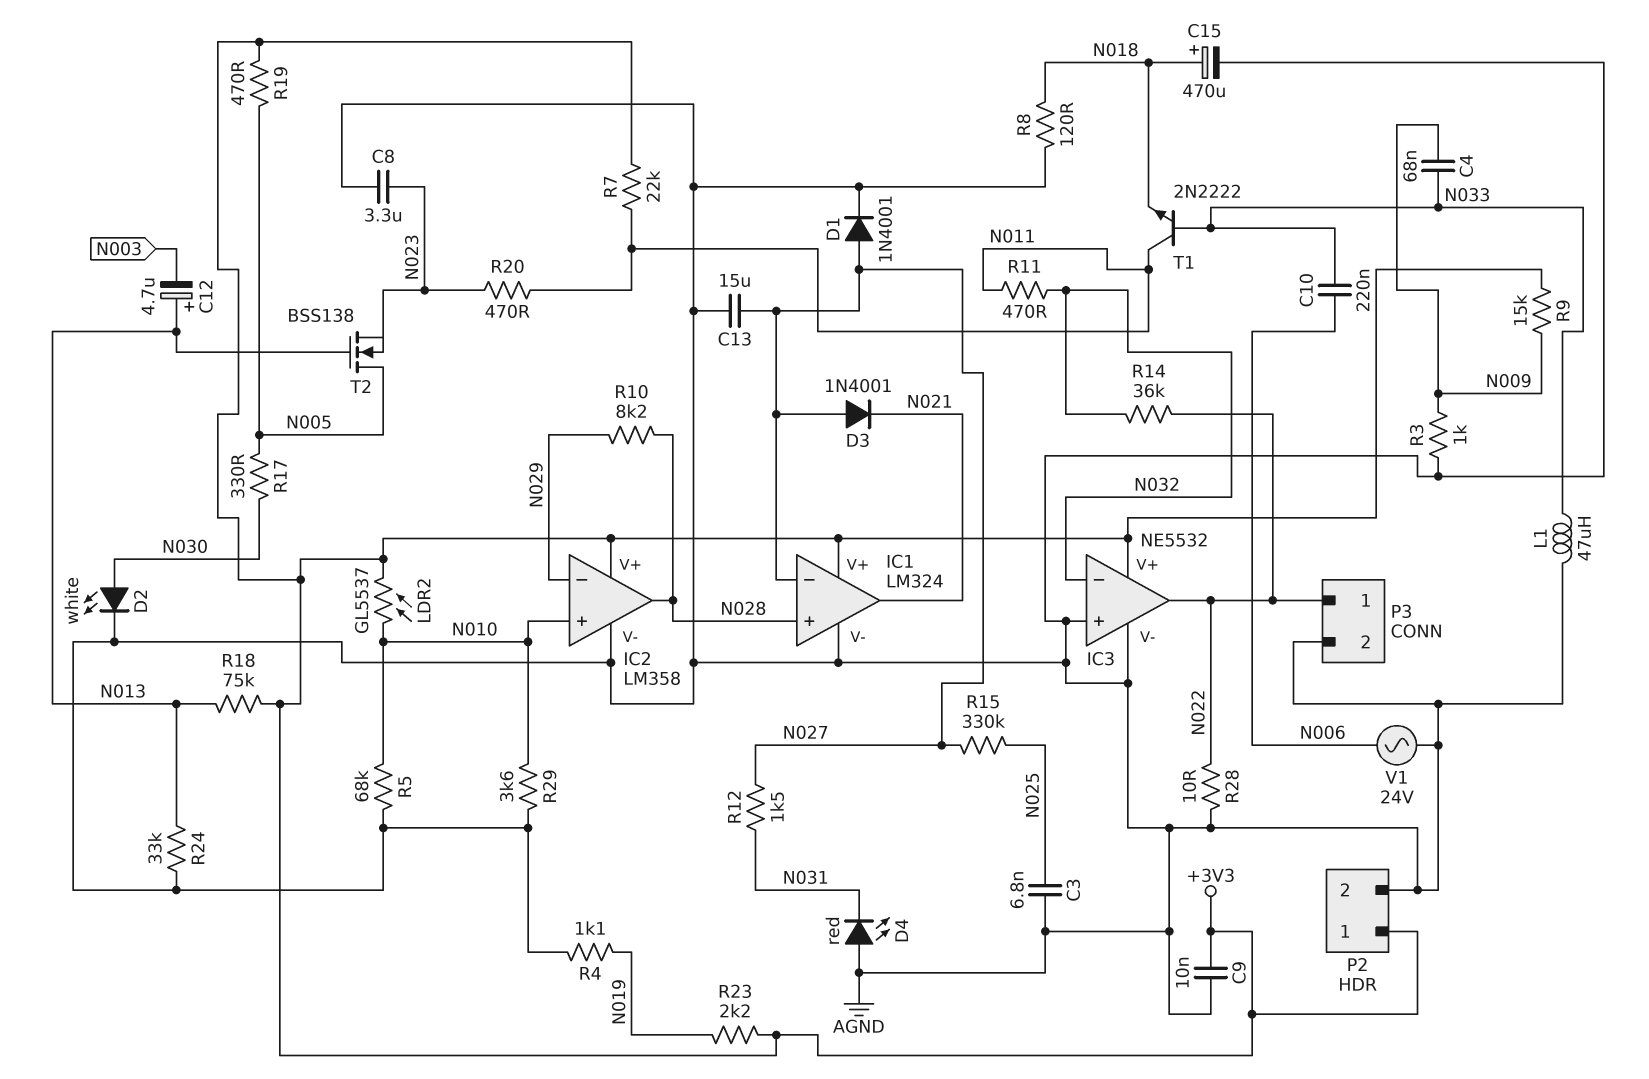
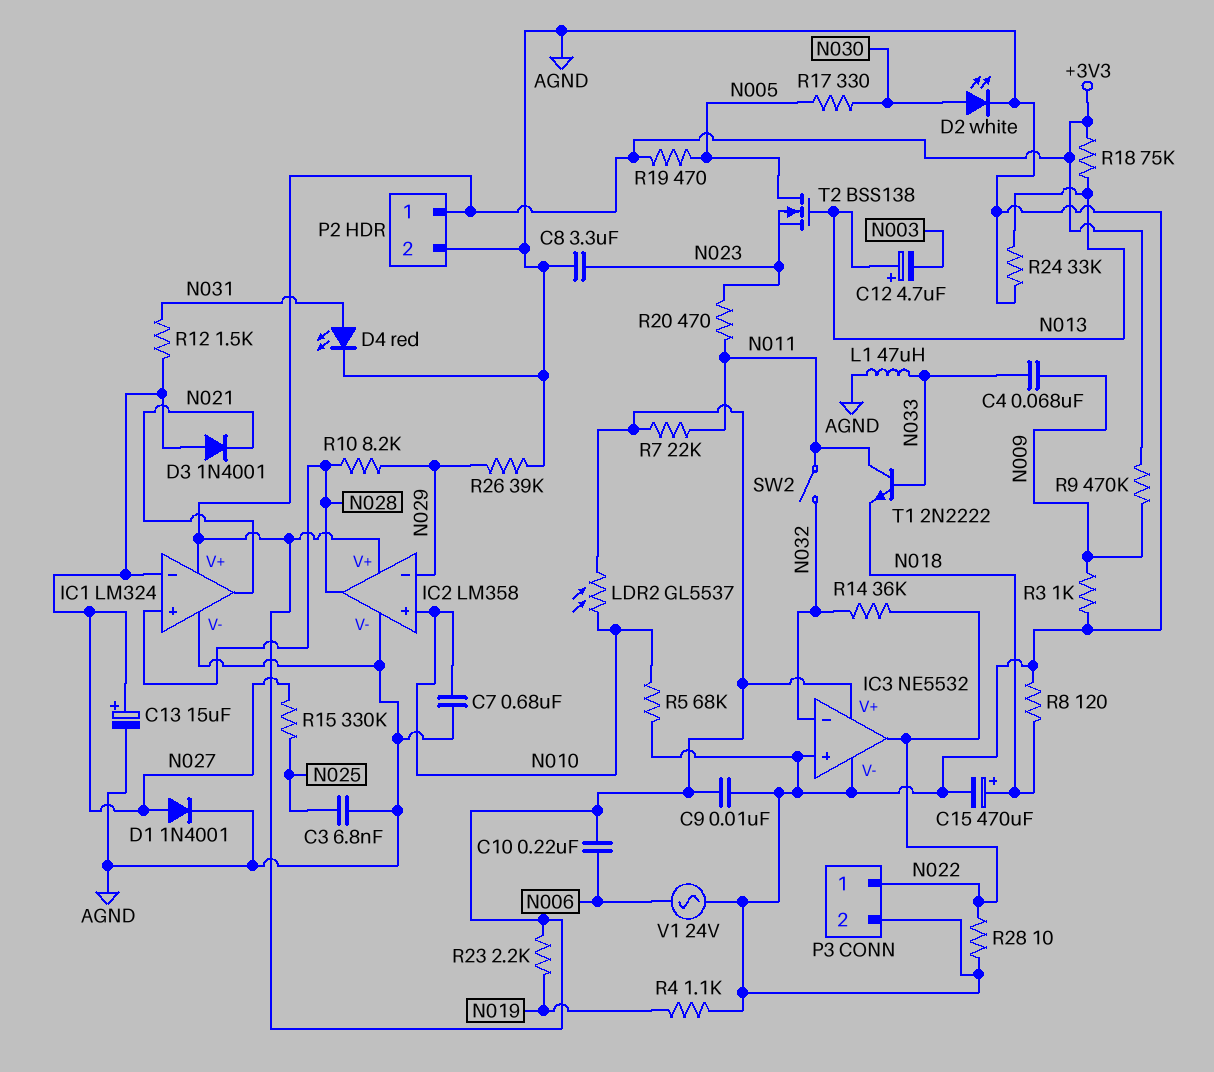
C7: none -> 680nF (AGND, N010)
C10: 220nF (N006, N033) -> 220nF (+3V3, N006)
C13: 15uF (AGND, N027) -> 15uF (plus N027, minus AGND)
D4: LED red (A AGND, K N031) -> LED red (A N031, K AGND)
R9: 15k (+3V3, N009) -> 470k (+3V3, N009)
R11: 470 (N011, N032) -> none
R26: none -> 39k (AGND, N029)
R29: 3.6k (AGND, N010) -> none
SW2: none -> switch (N011, N032)

